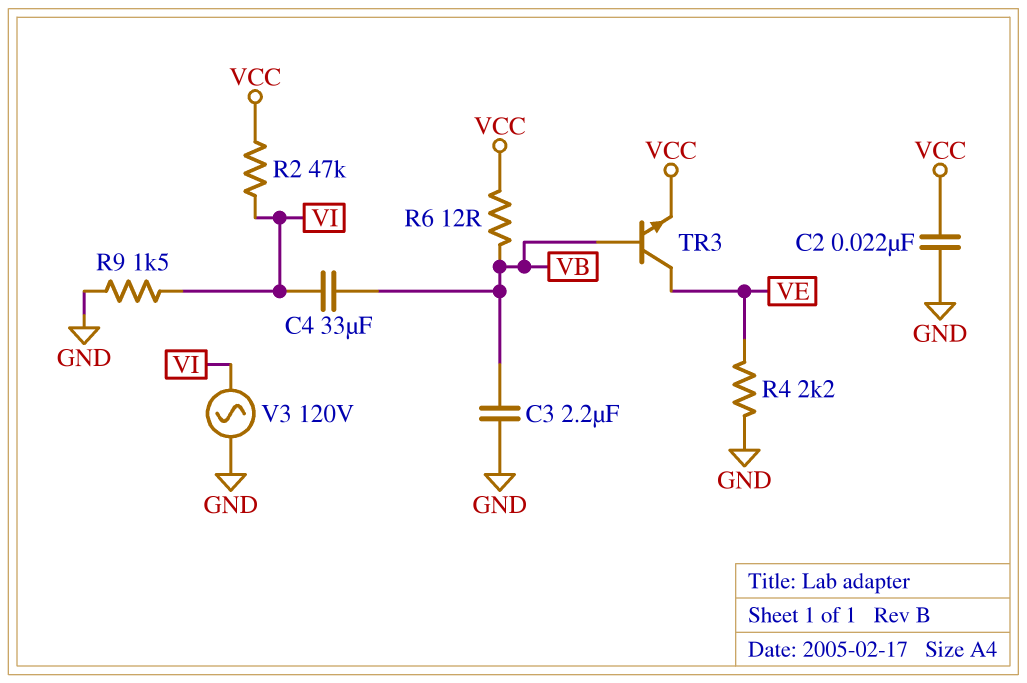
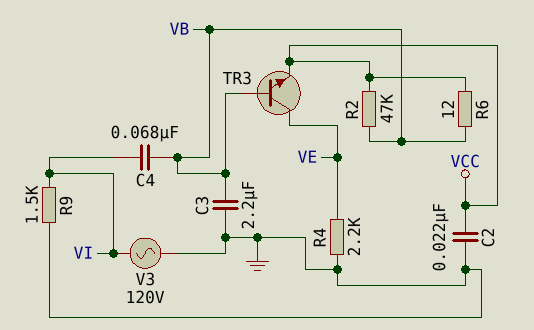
C4: 33uF (VB, VI) -> 68nF (VB, VI)
R2: 47k (VCC, VI) -> 47k (VB, VCC)

